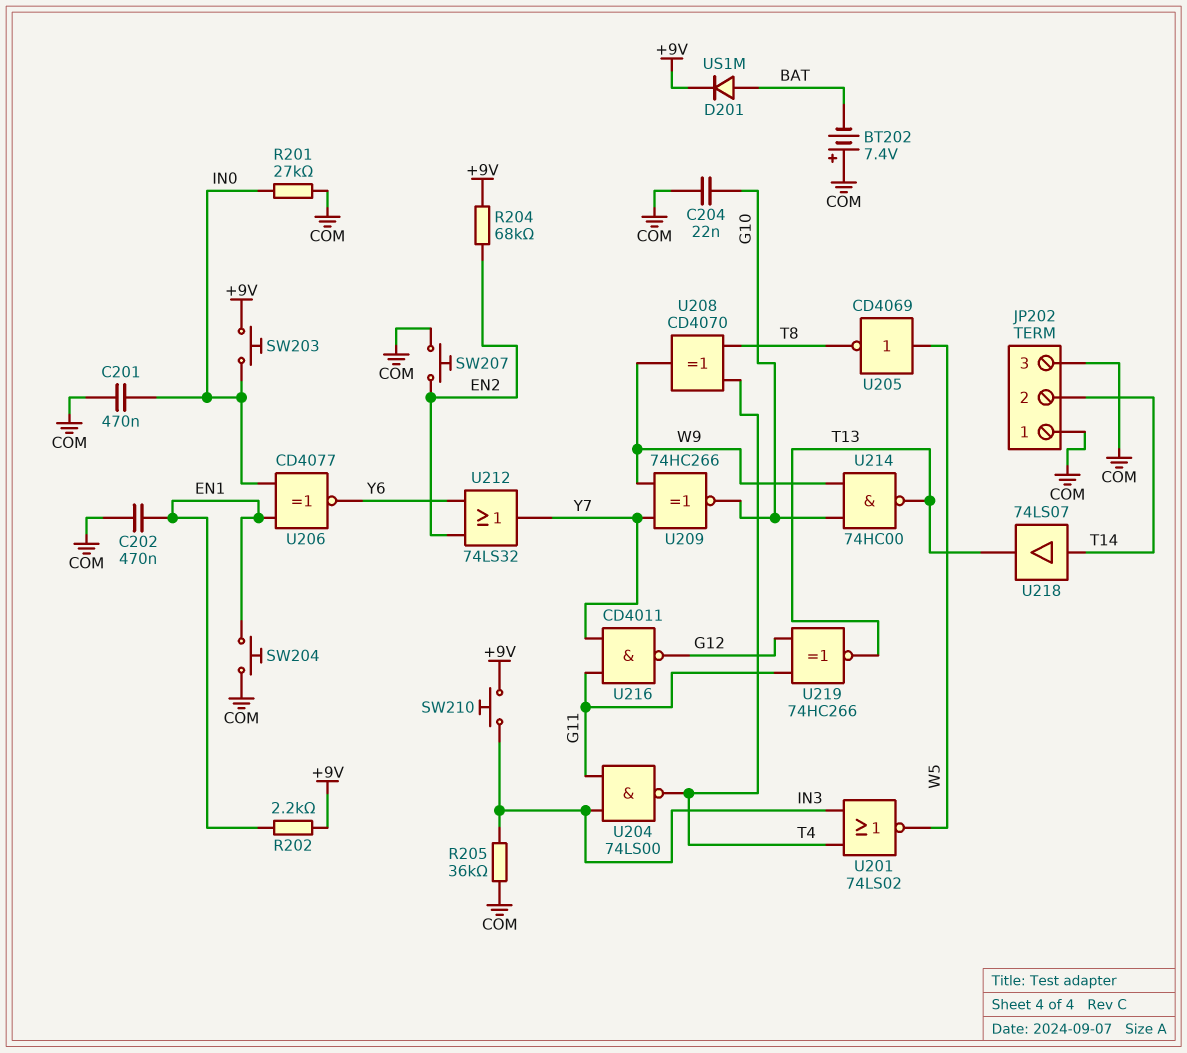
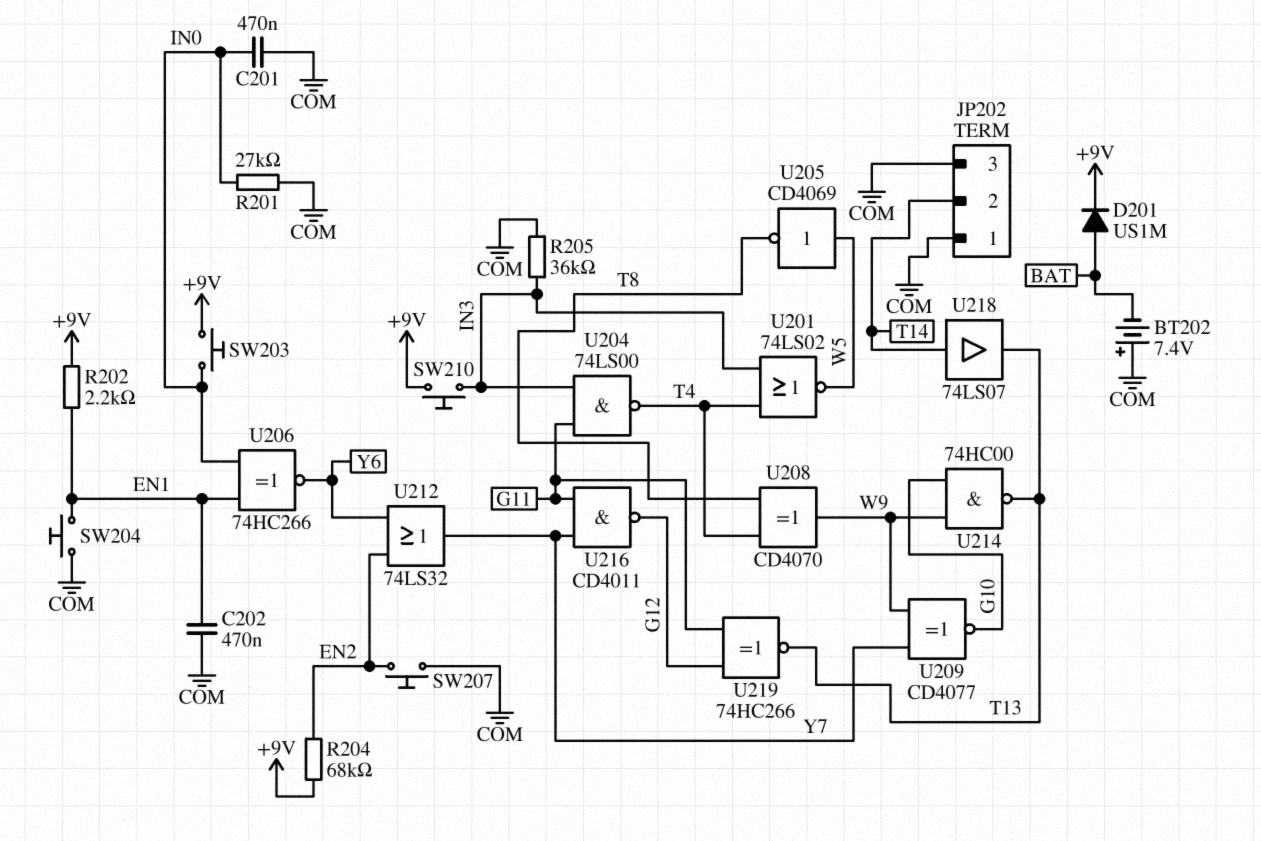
C204: 22nF (COM, G10) -> none
U206: XNOR CD4077 (in EN1, in IN0, out Y6) -> XNOR 74HC266 (in EN1, in IN0, out Y6)
U209: XNOR 74HC266 (in W9, in Y7, out G10) -> XNOR CD4077 (in W9, in Y7, out G10)

